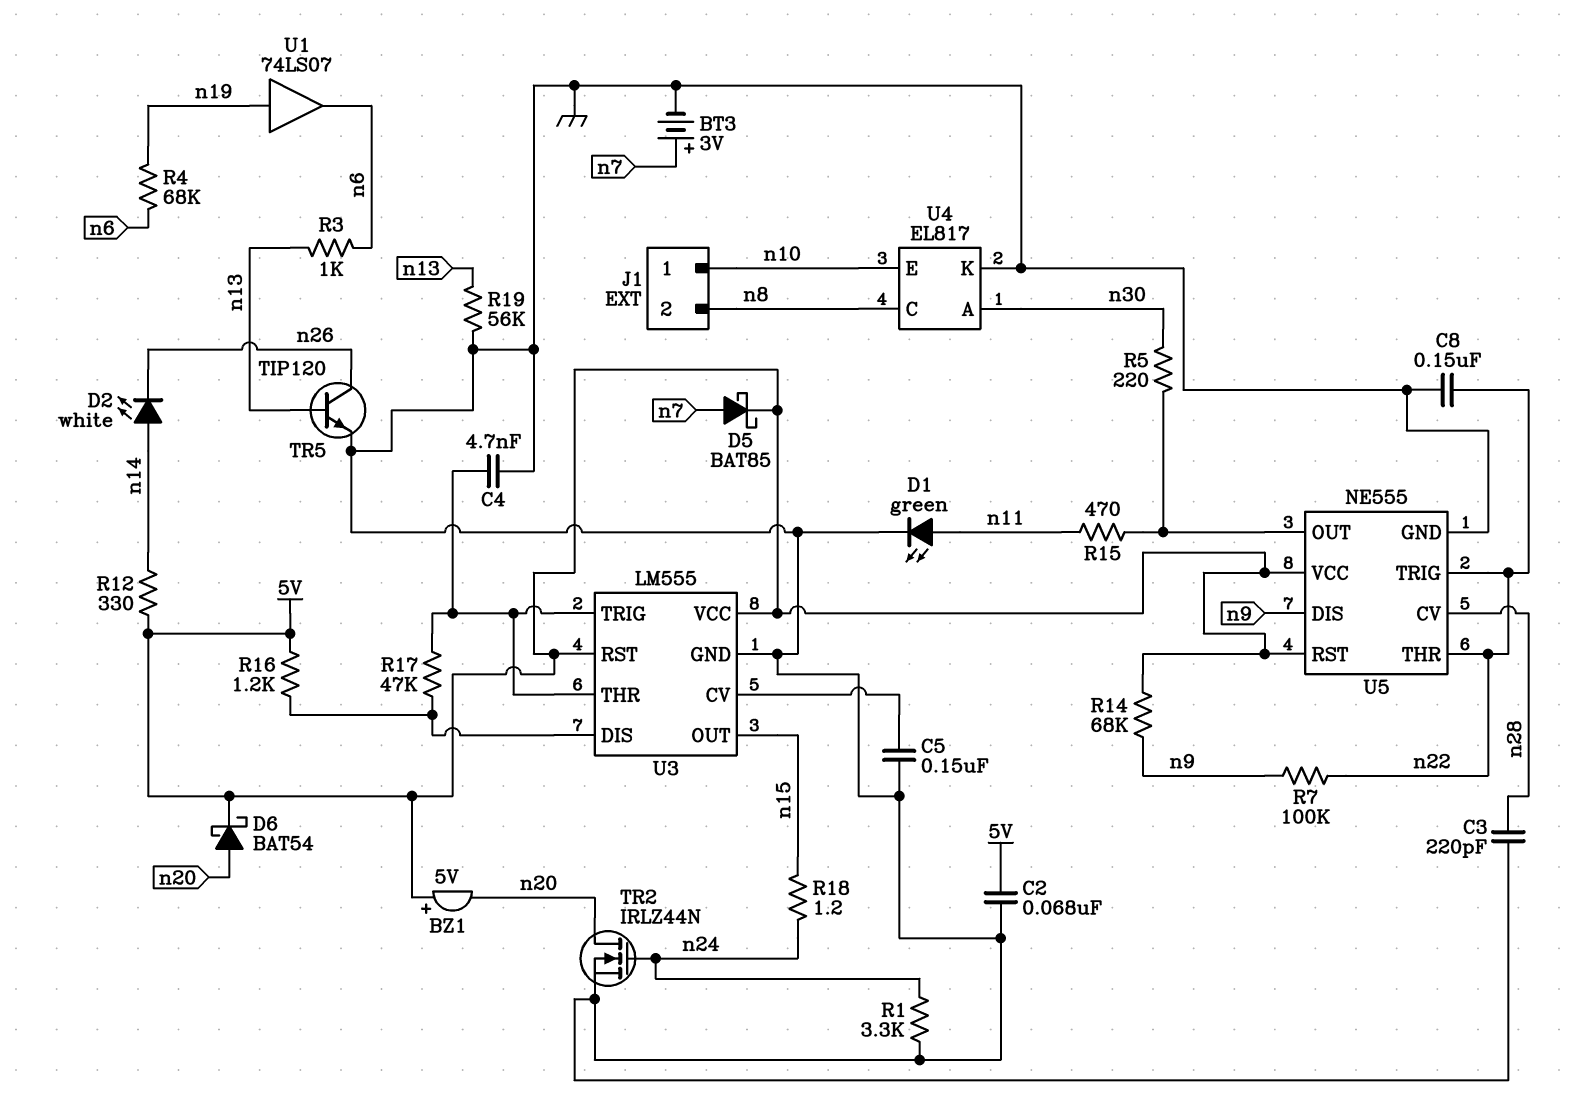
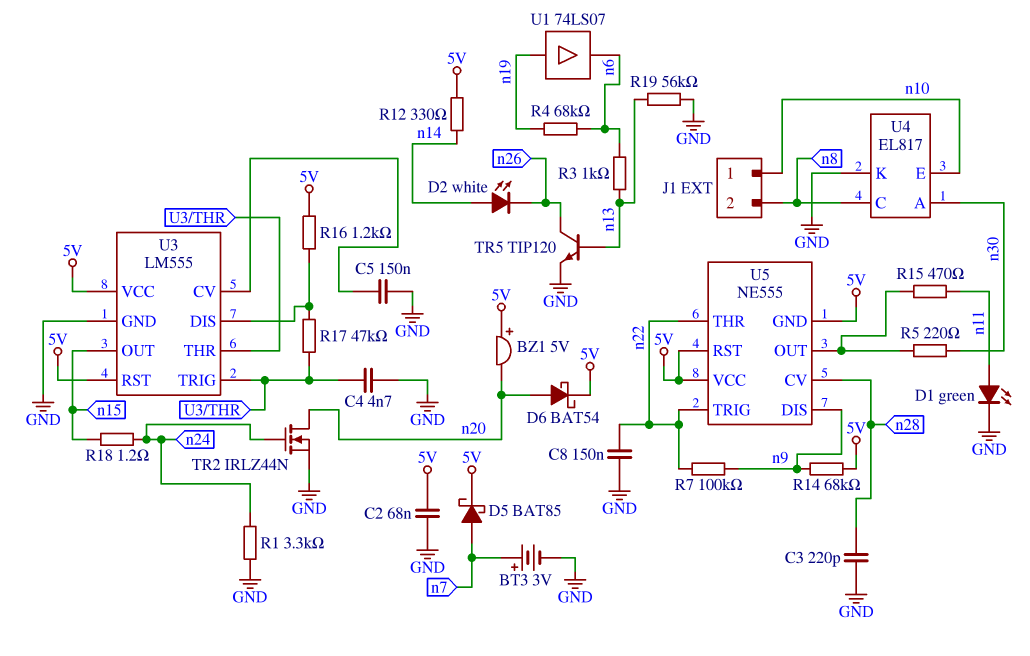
U5 pin GND: GND -> 5V

